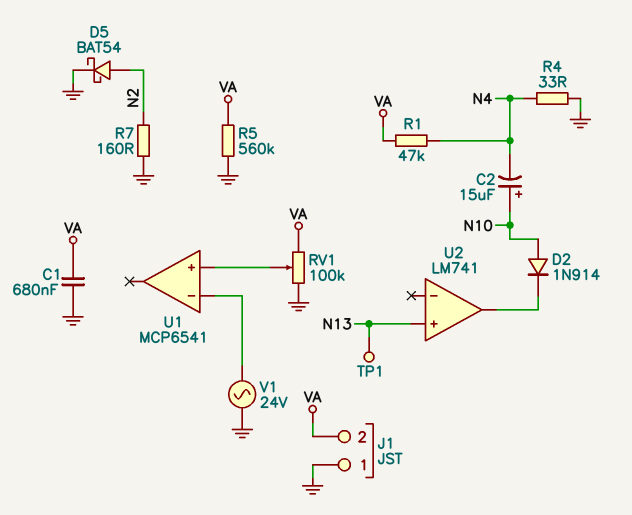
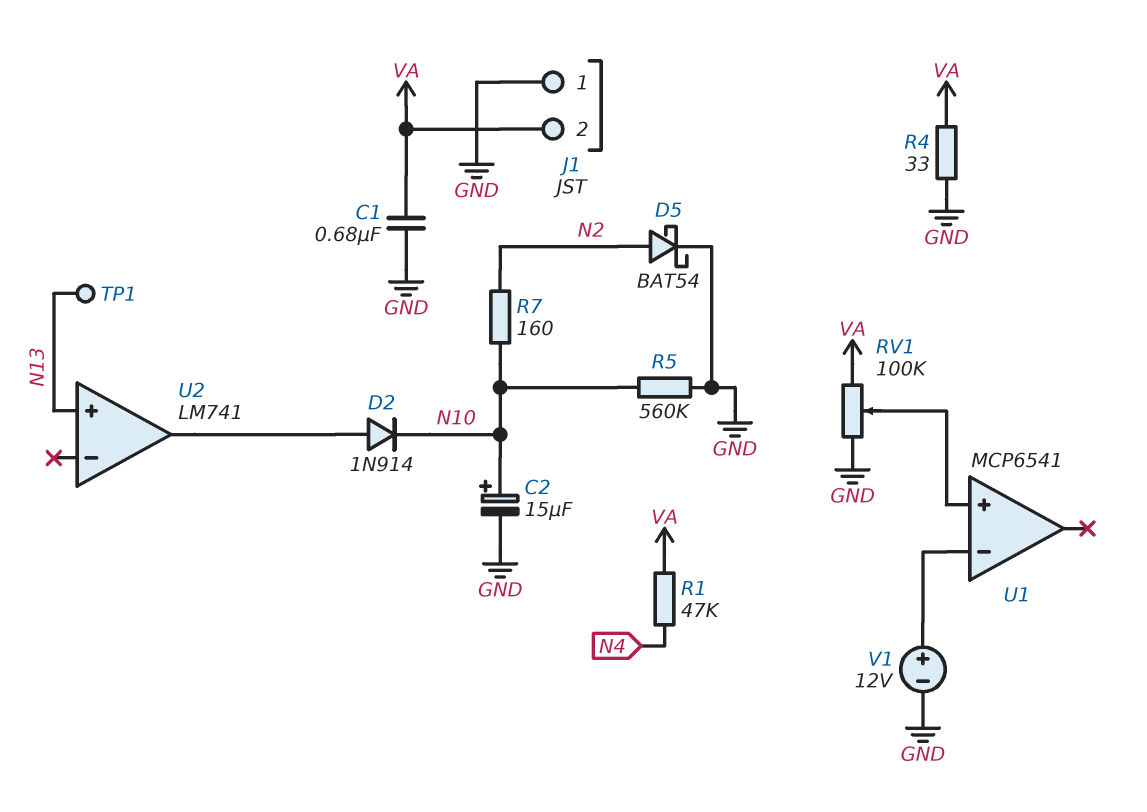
C2: 15uF (plus N10, minus N4) -> 15uF (plus N10, minus GND)
D2: diode 1N914 (A N10, K U2/out) -> diode 1N914 (A U2/out, K N10)
R4: 33 (GND, N4) -> 33 (GND, VA)
R5: 560k (GND, VA) -> 560k (GND, N10)
R7: 160 (GND, N2) -> 160 (N2, N10)
V1: AC 24V (GND, U1/in-) -> 12V (plus U1/in-, minus GND)

